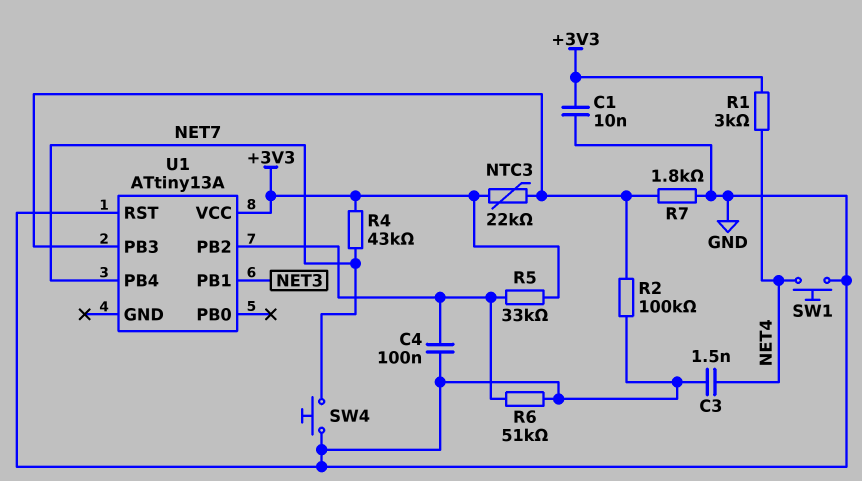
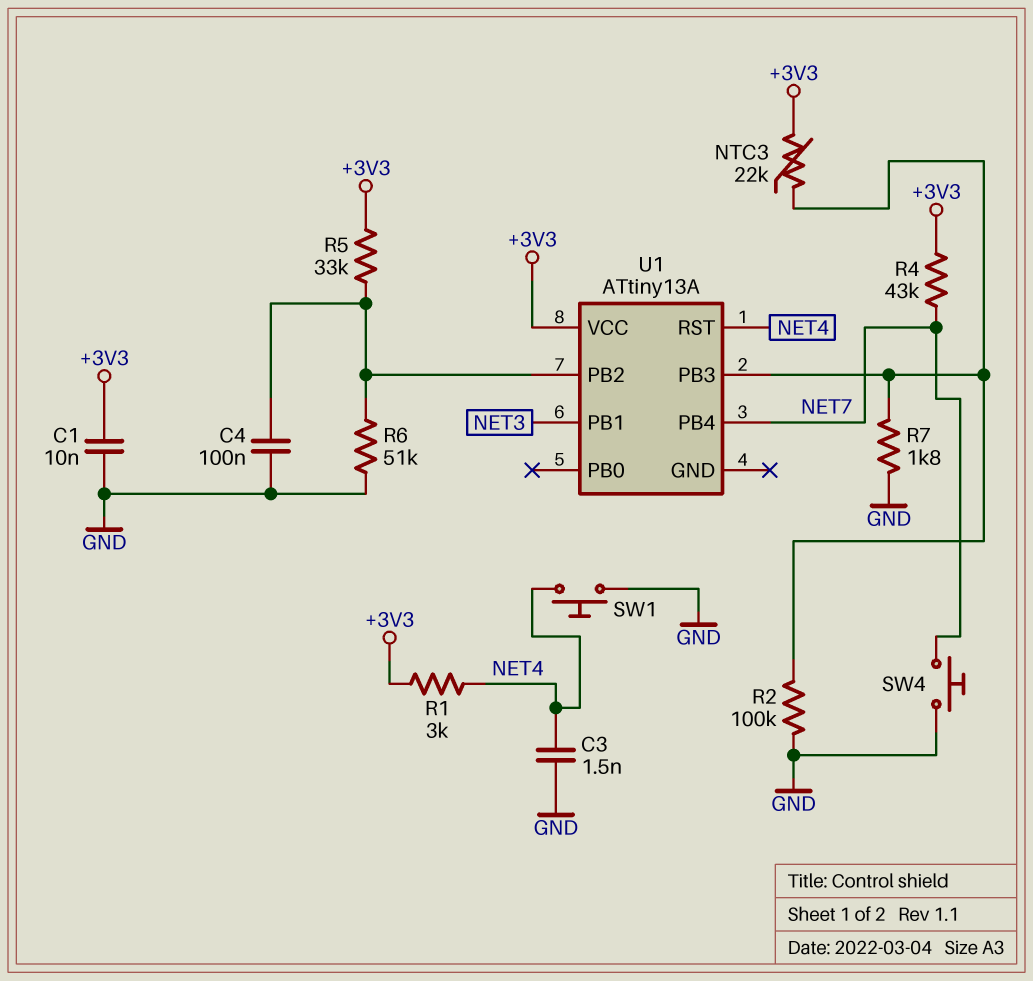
U1 pin RST: GND -> NET4

